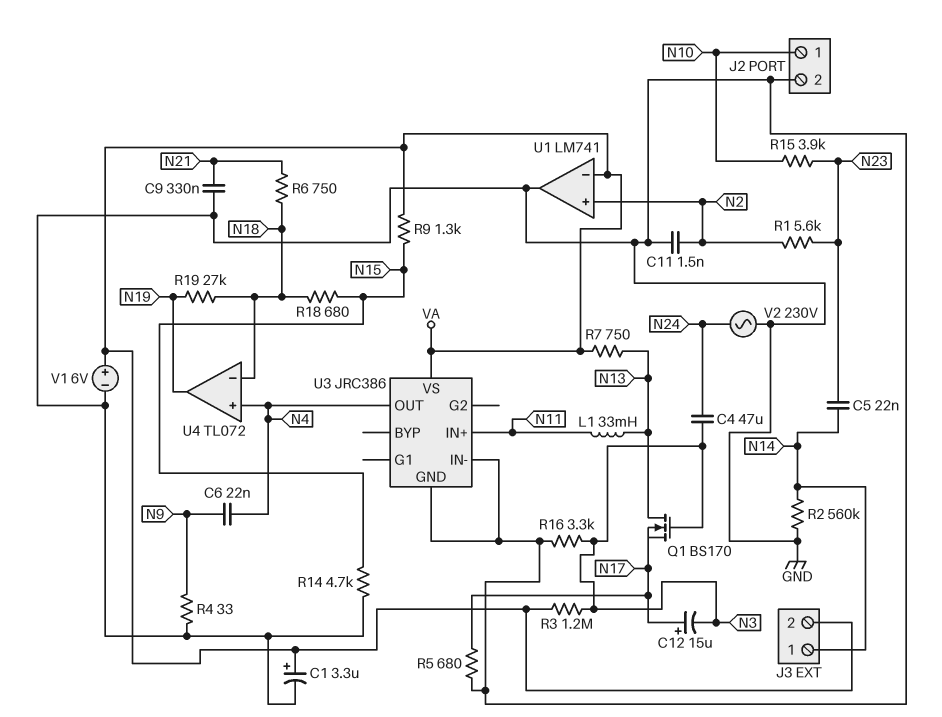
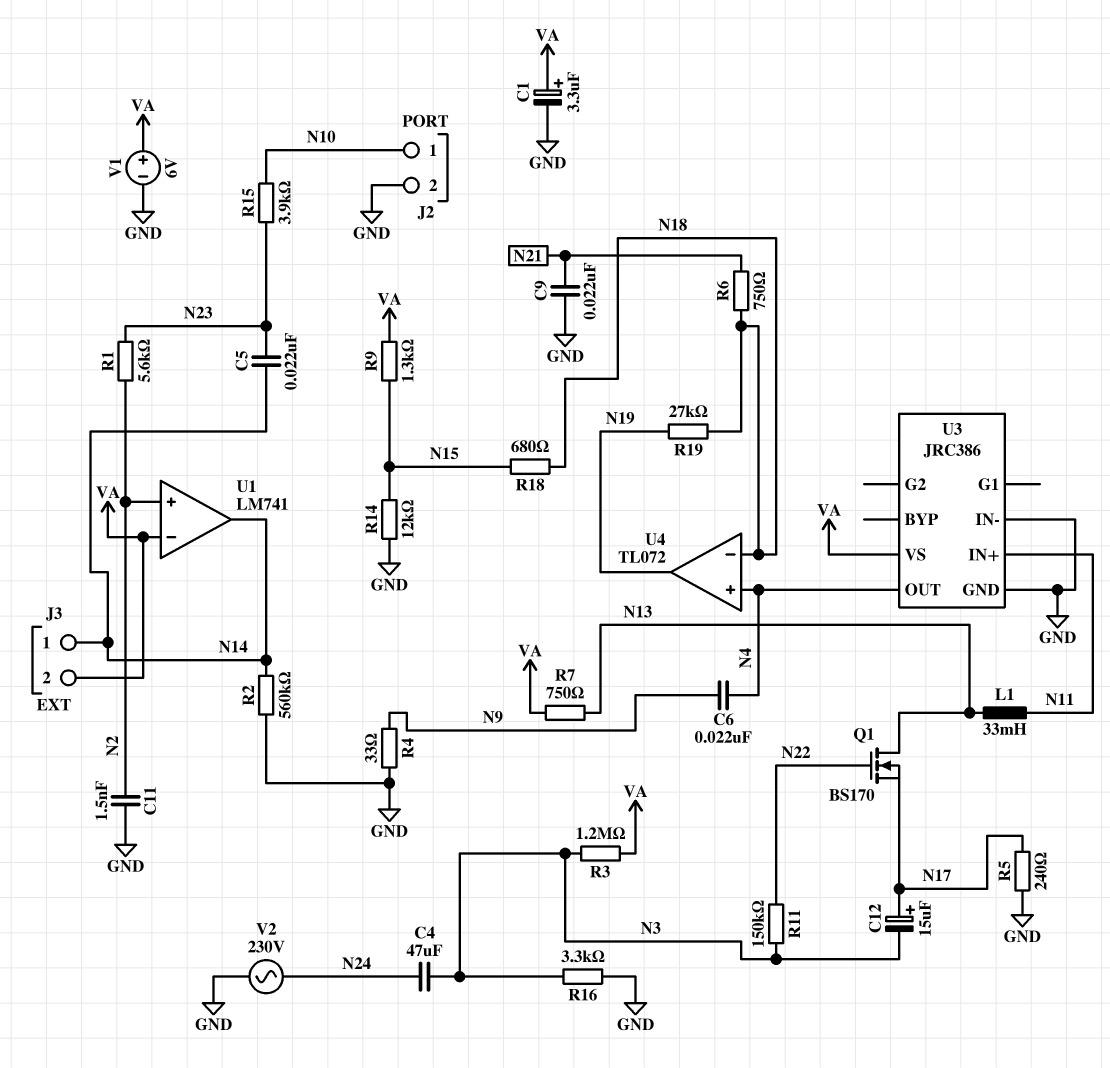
C9: 330nF (GND, N21) -> 22nF (GND, N21)
Q1: NMOS BS170 (G N3, D N13, S N17) -> NMOS BS170 (G N22, D N13, S N17)
R5: 680 (GND, N17) -> 240 (GND, N17)
R11: none -> 150k (N3, N22)
R14: 4.7k (GND, N15) -> 12k (GND, N15)
U1 pin out: GND -> N14

